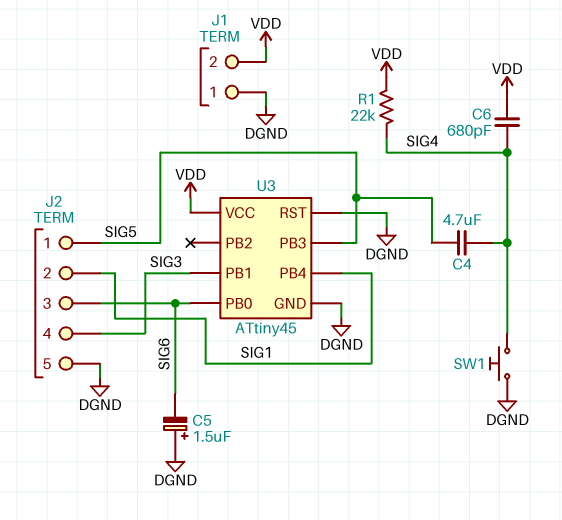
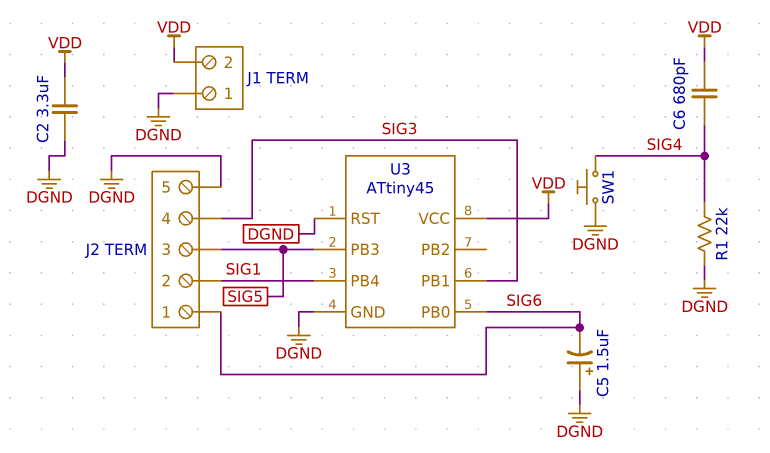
C2: none -> 3.3uF (DGND, VDD)
C4: 4.7uF (SIG4, SIG5) -> none
J2 pin 1: SIG5 -> SIG6
J2 pin 3: SIG6 -> SIG5
R1: 22k (SIG4, VDD) -> 22k (DGND, SIG4)

